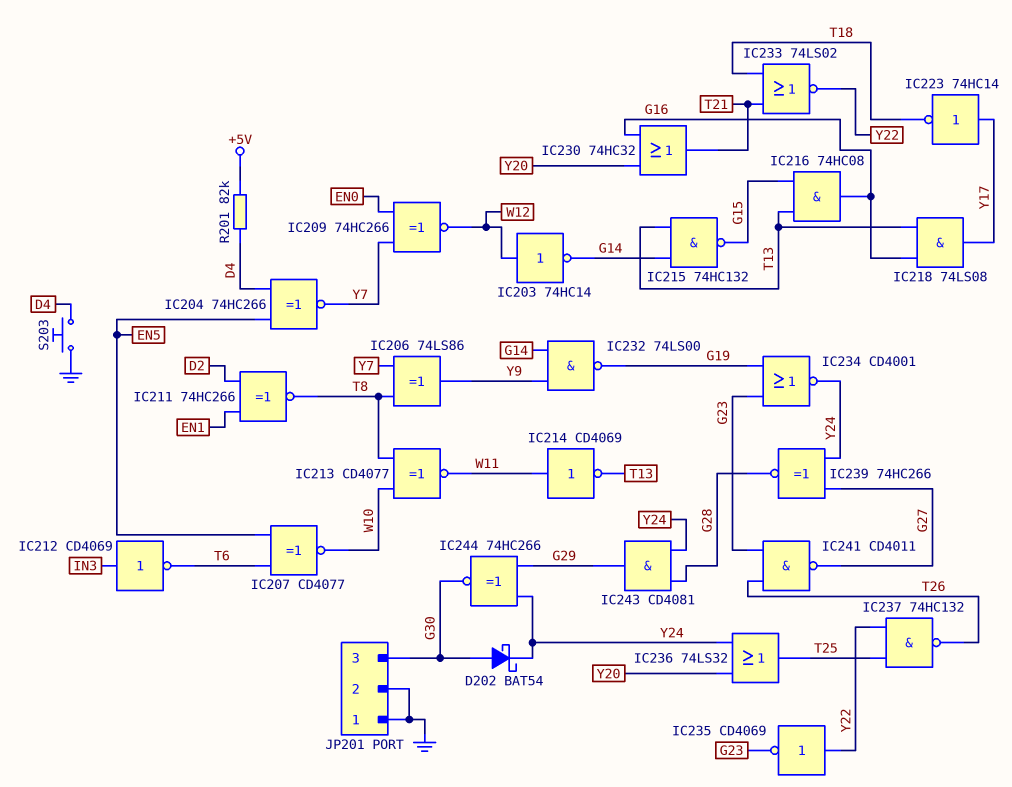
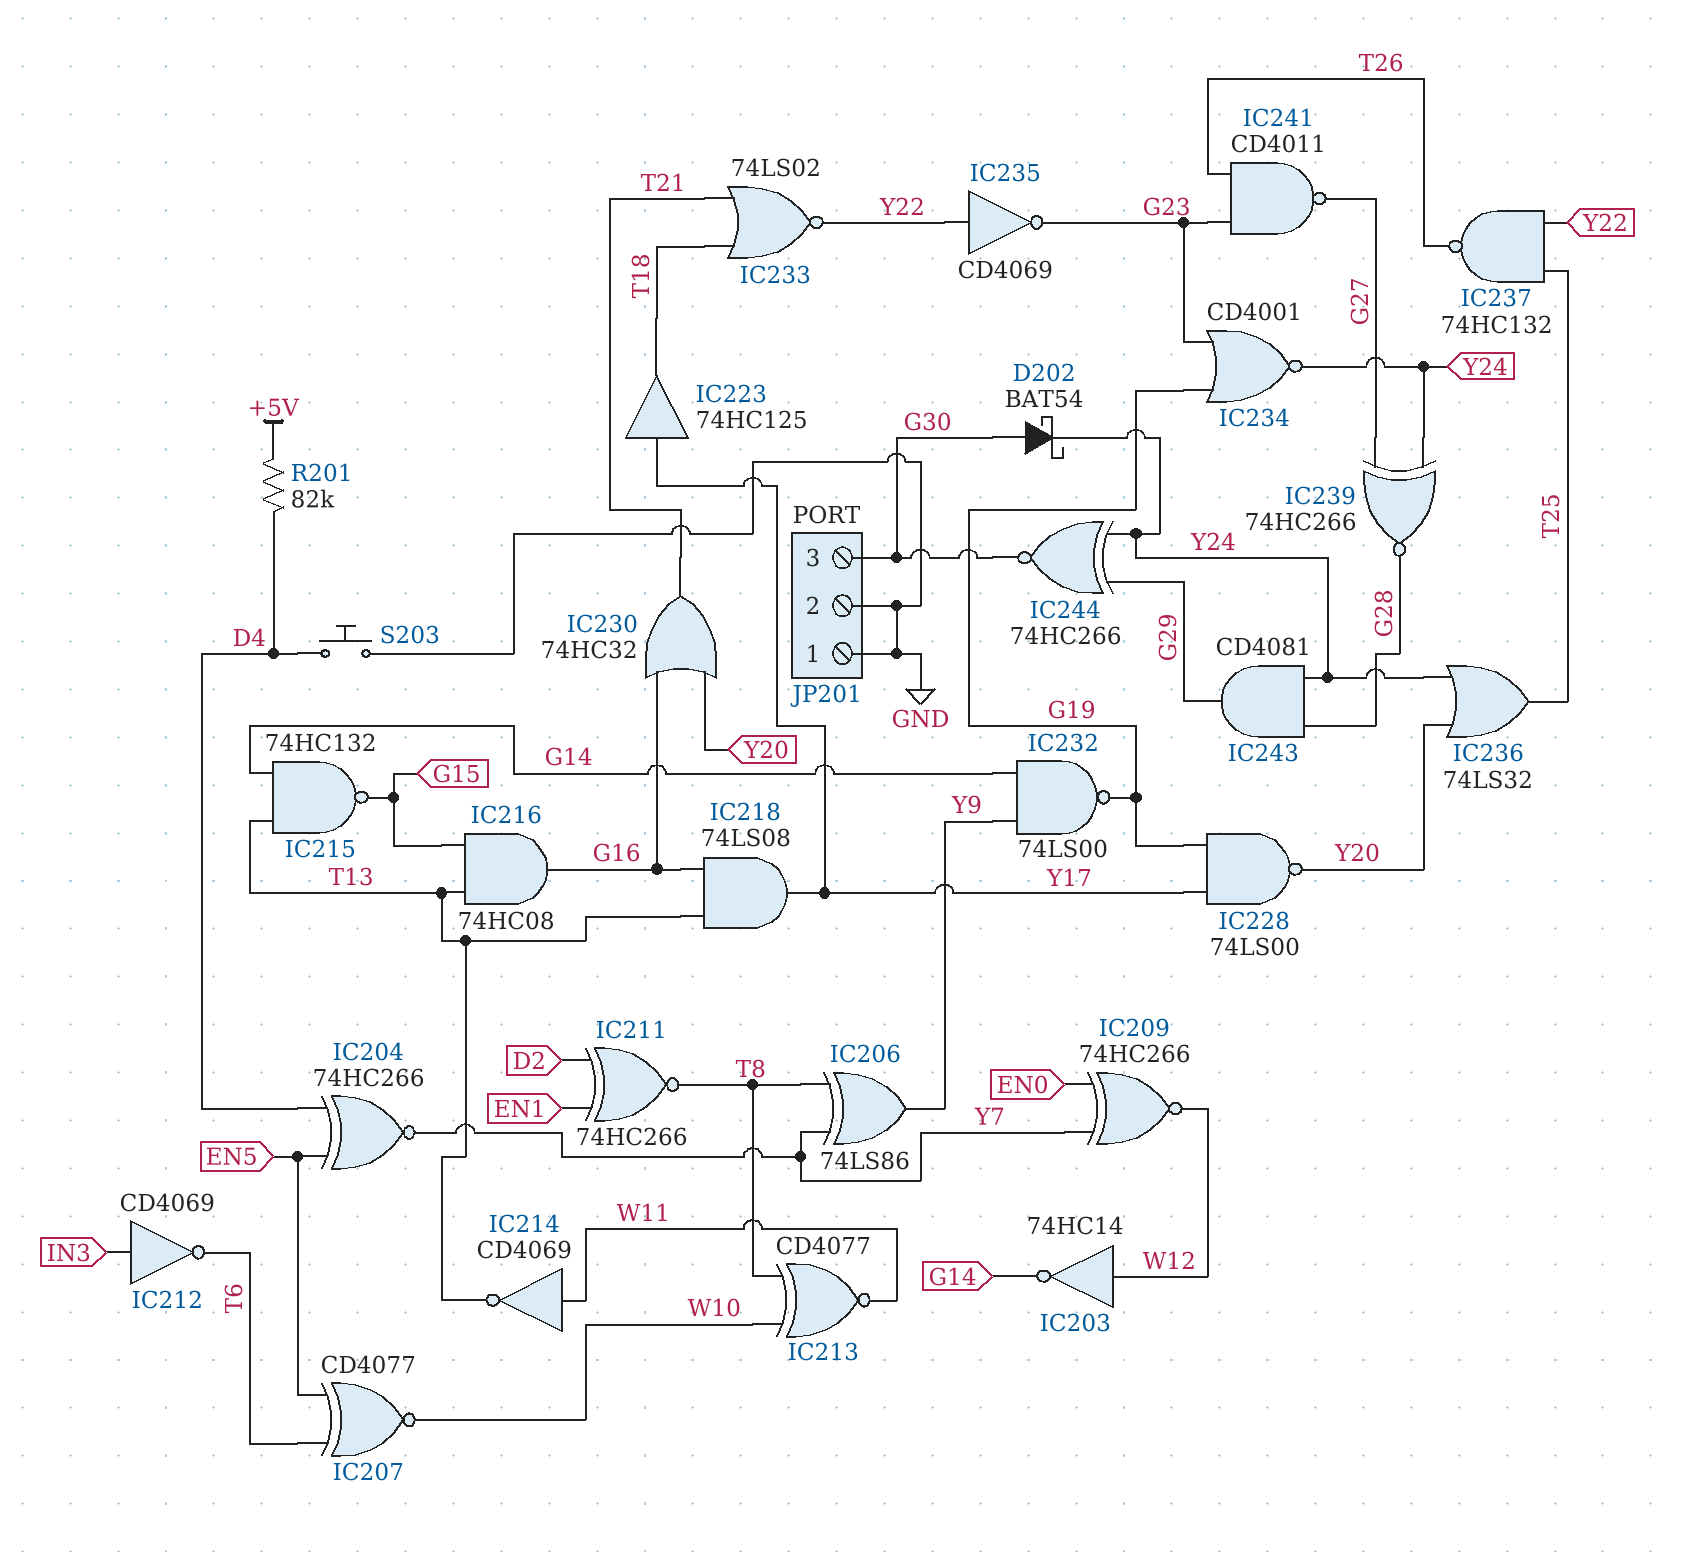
IC223: NOT 74HC14 (in Y17, out T18) -> buffer 74HC125 (in Y17, out T18)
IC228: none -> NAND 74LS00 (in G19, in Y17, out Y20)

